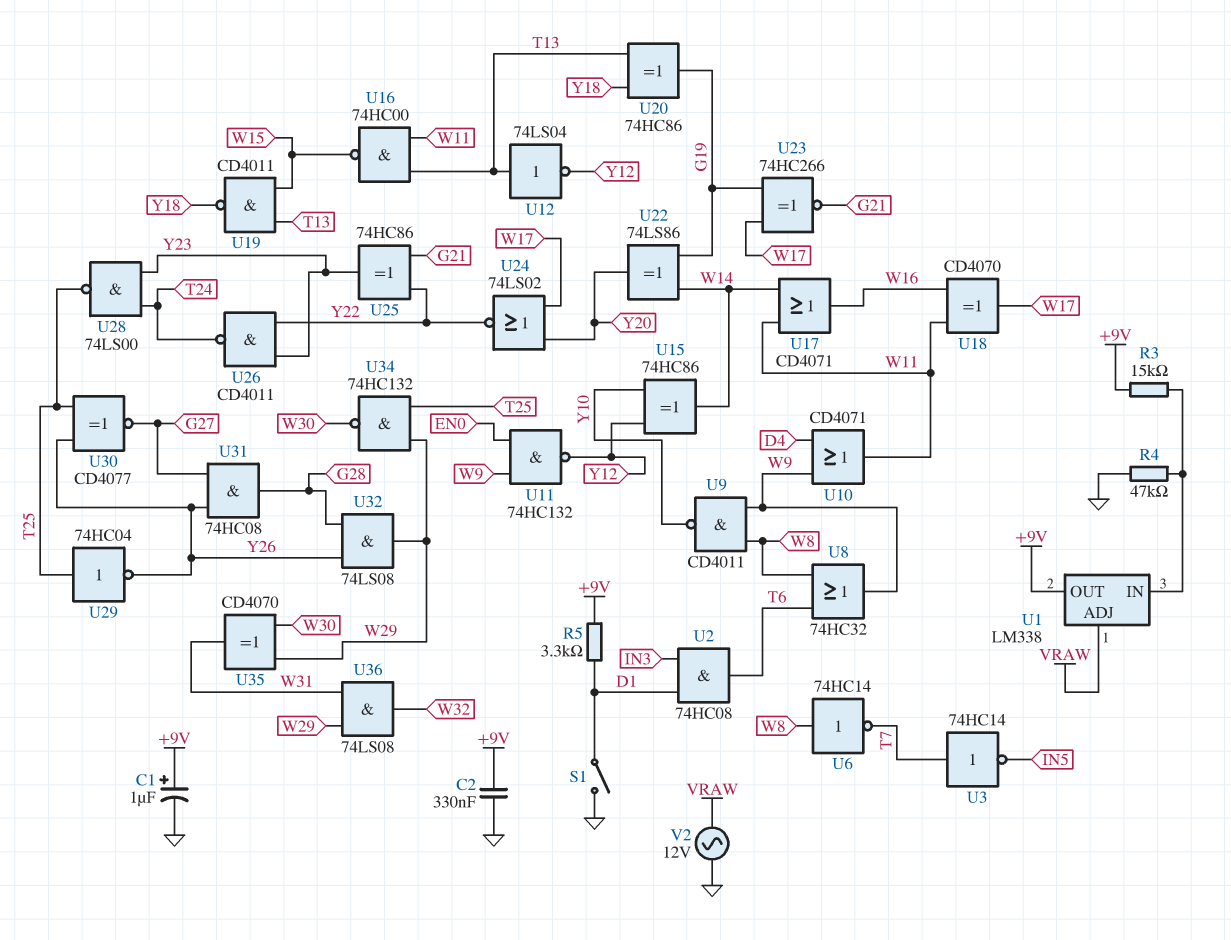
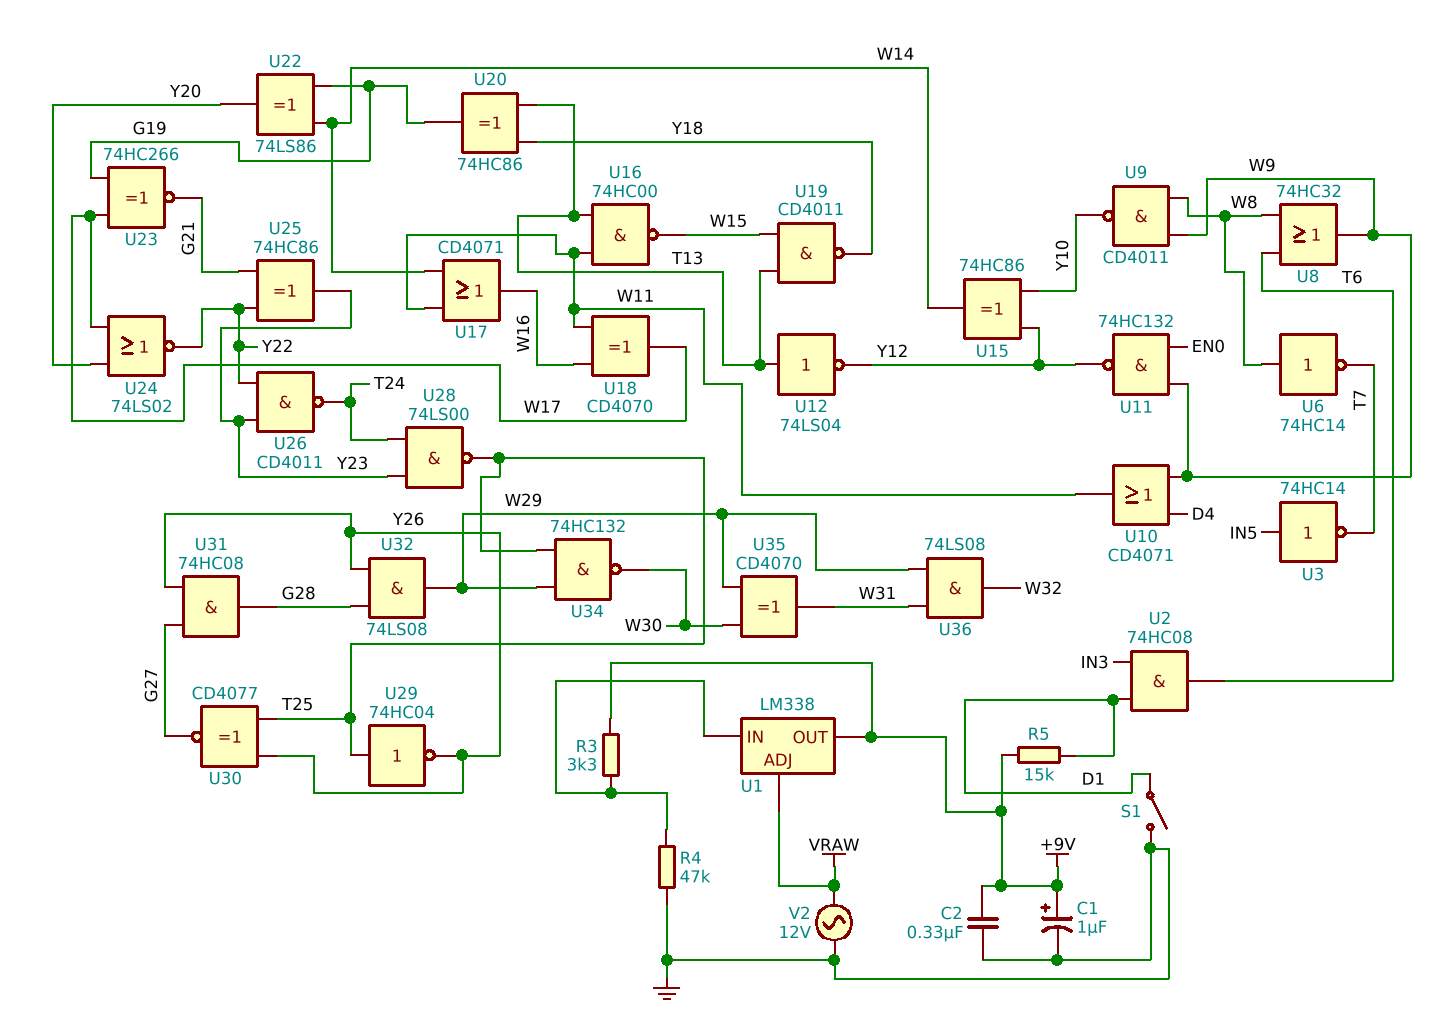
R3: 15k (+9V, U1/IN) -> 3.3k (+9V, U1/IN)
R5: 3.3k (+9V, D1) -> 15k (+9V, D1)
U3: NOT 74HC14 (in T7, out IN5) -> NOT 74HC14 (in IN5, out T7)

